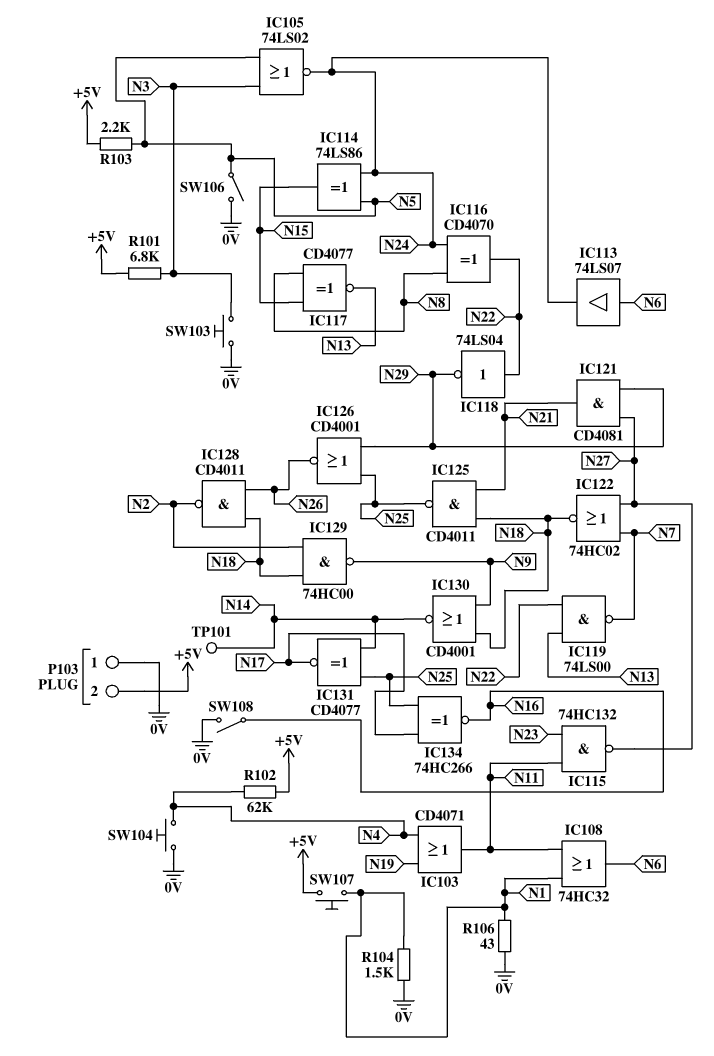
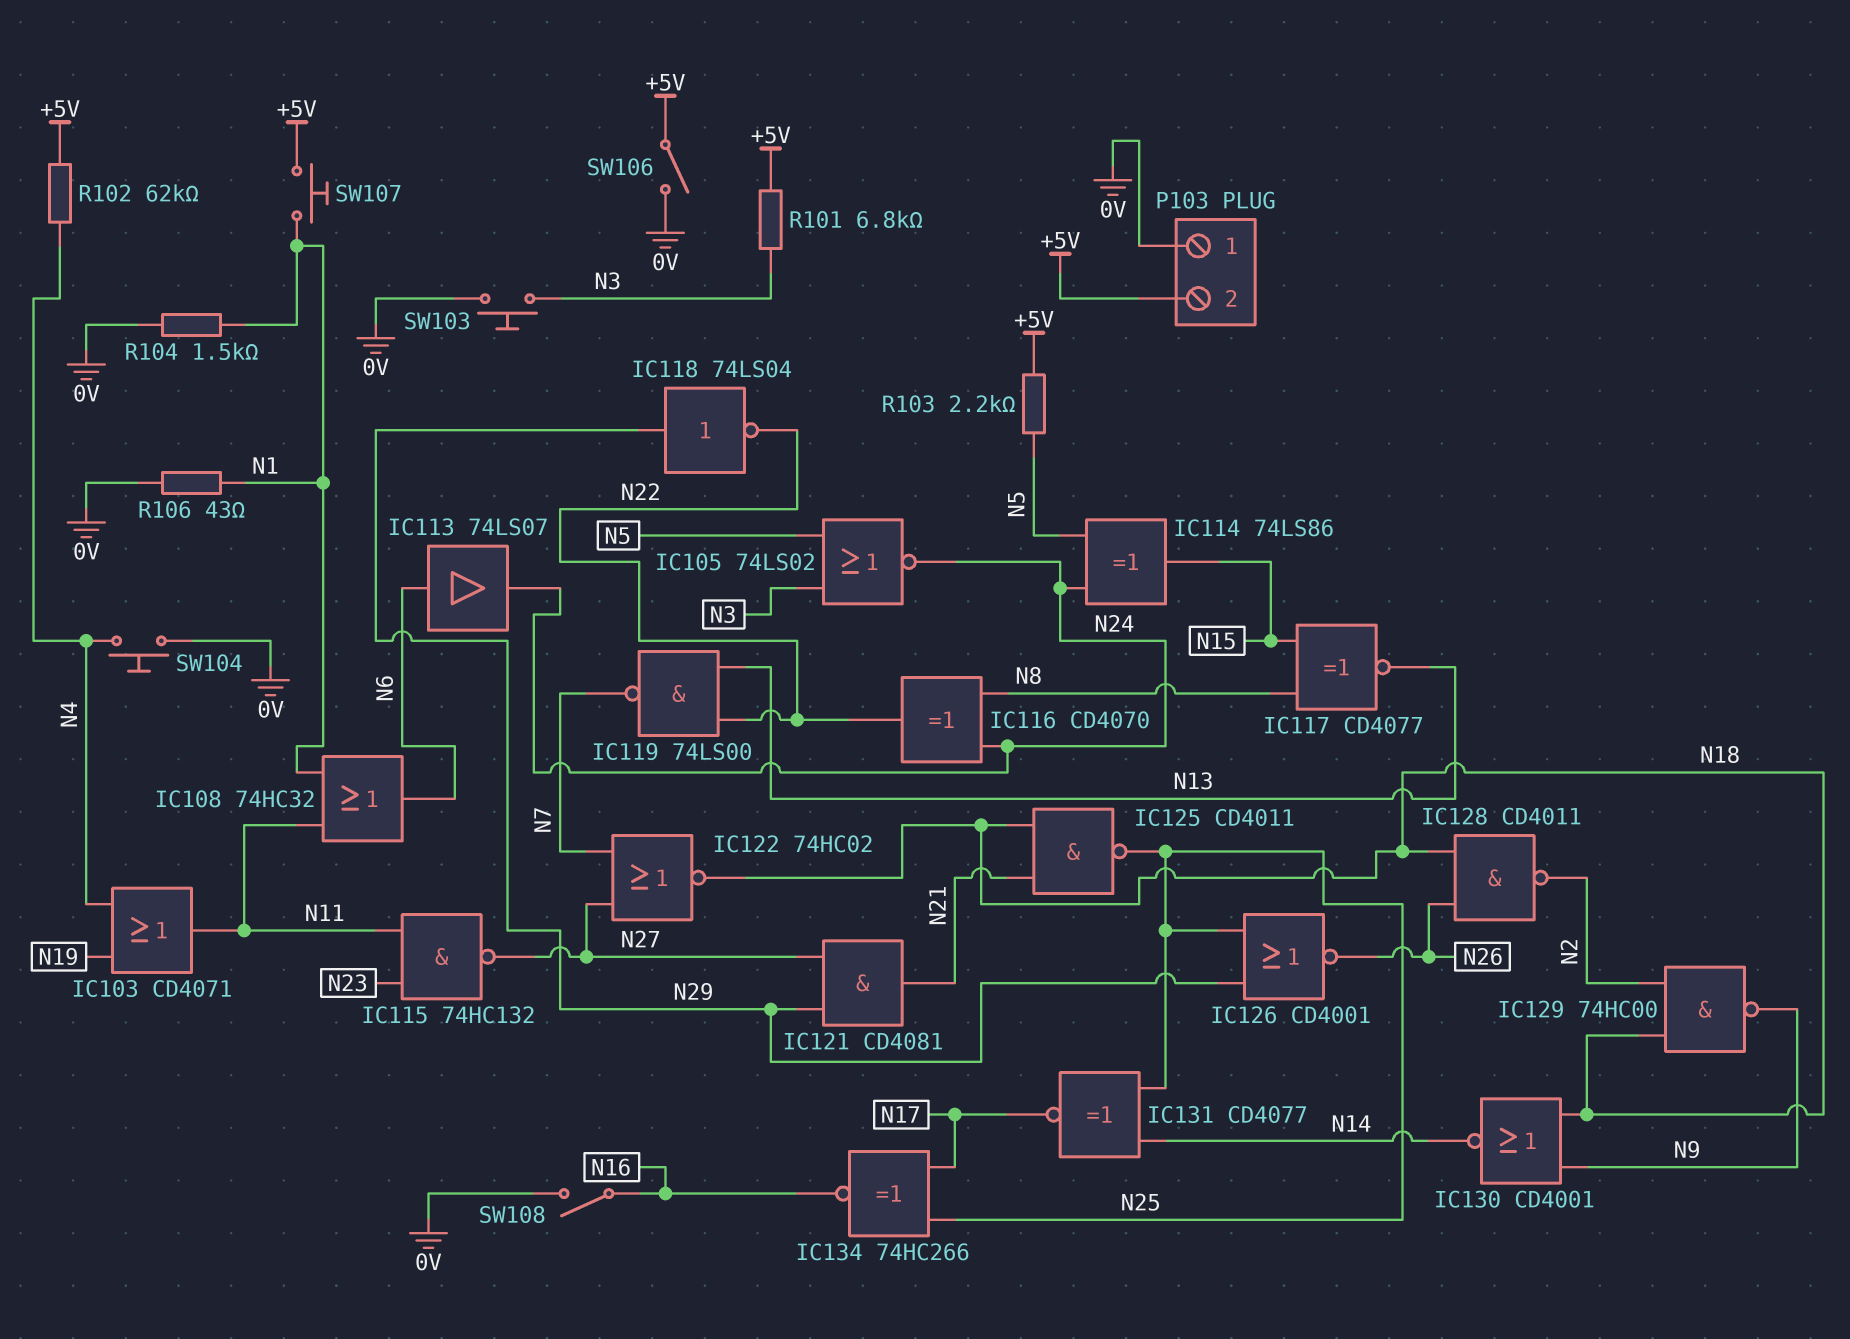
IC118: NOT 74LS04 (in N22, out N29) -> NOT 74LS04 (in N29, out N22)
SW106: switch (0V, N5) -> switch (+5V, 0V)
TP101: test point (N14) -> none

